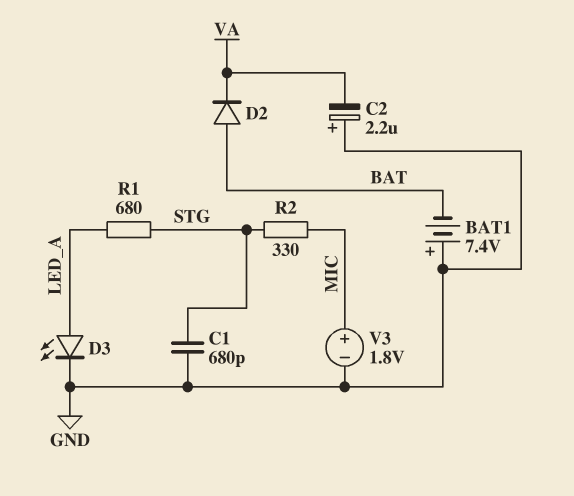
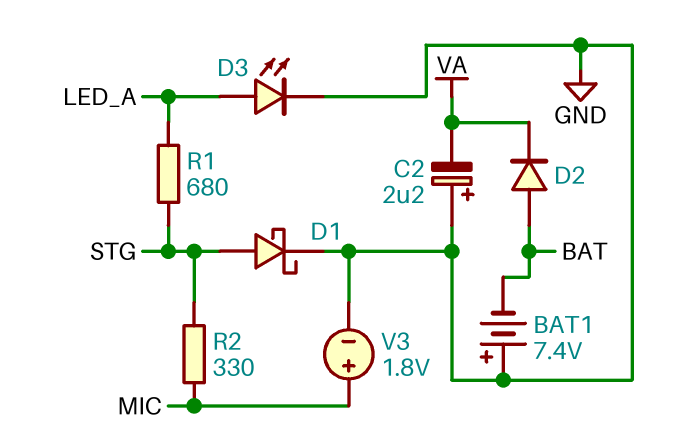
C1: 680pF (GND, STG) -> none
D1: none -> schottky (A STG, K GND)

